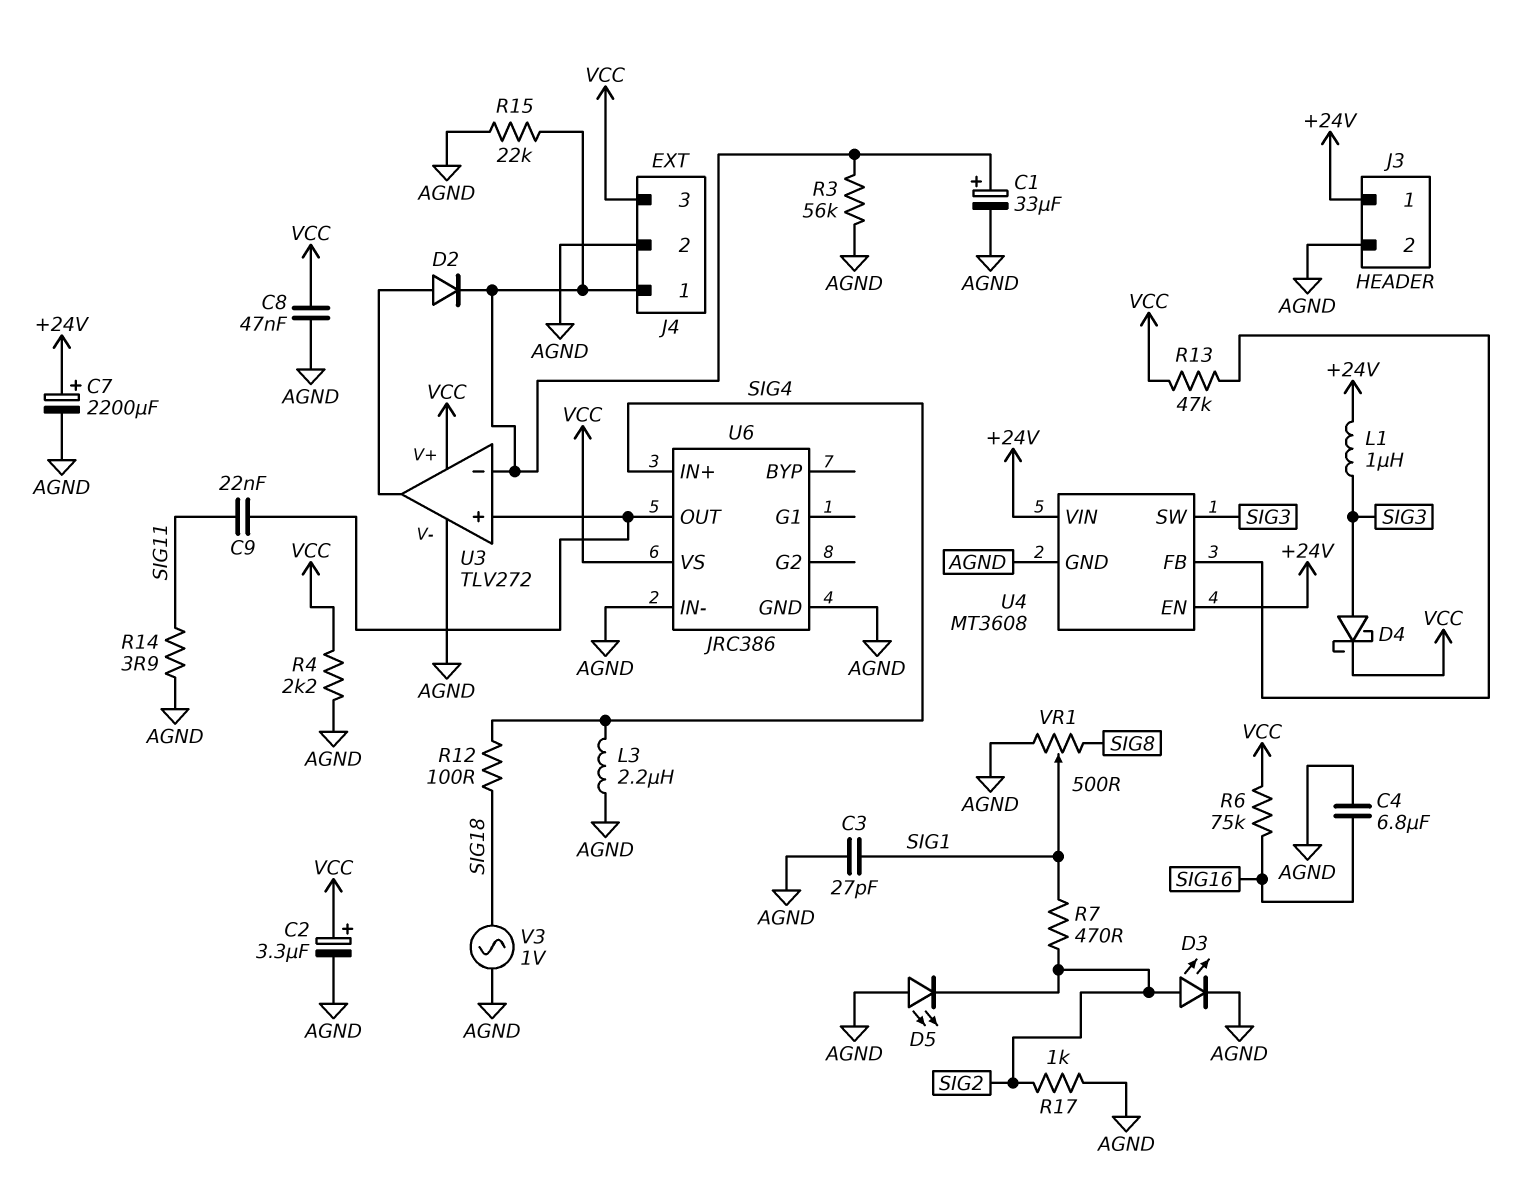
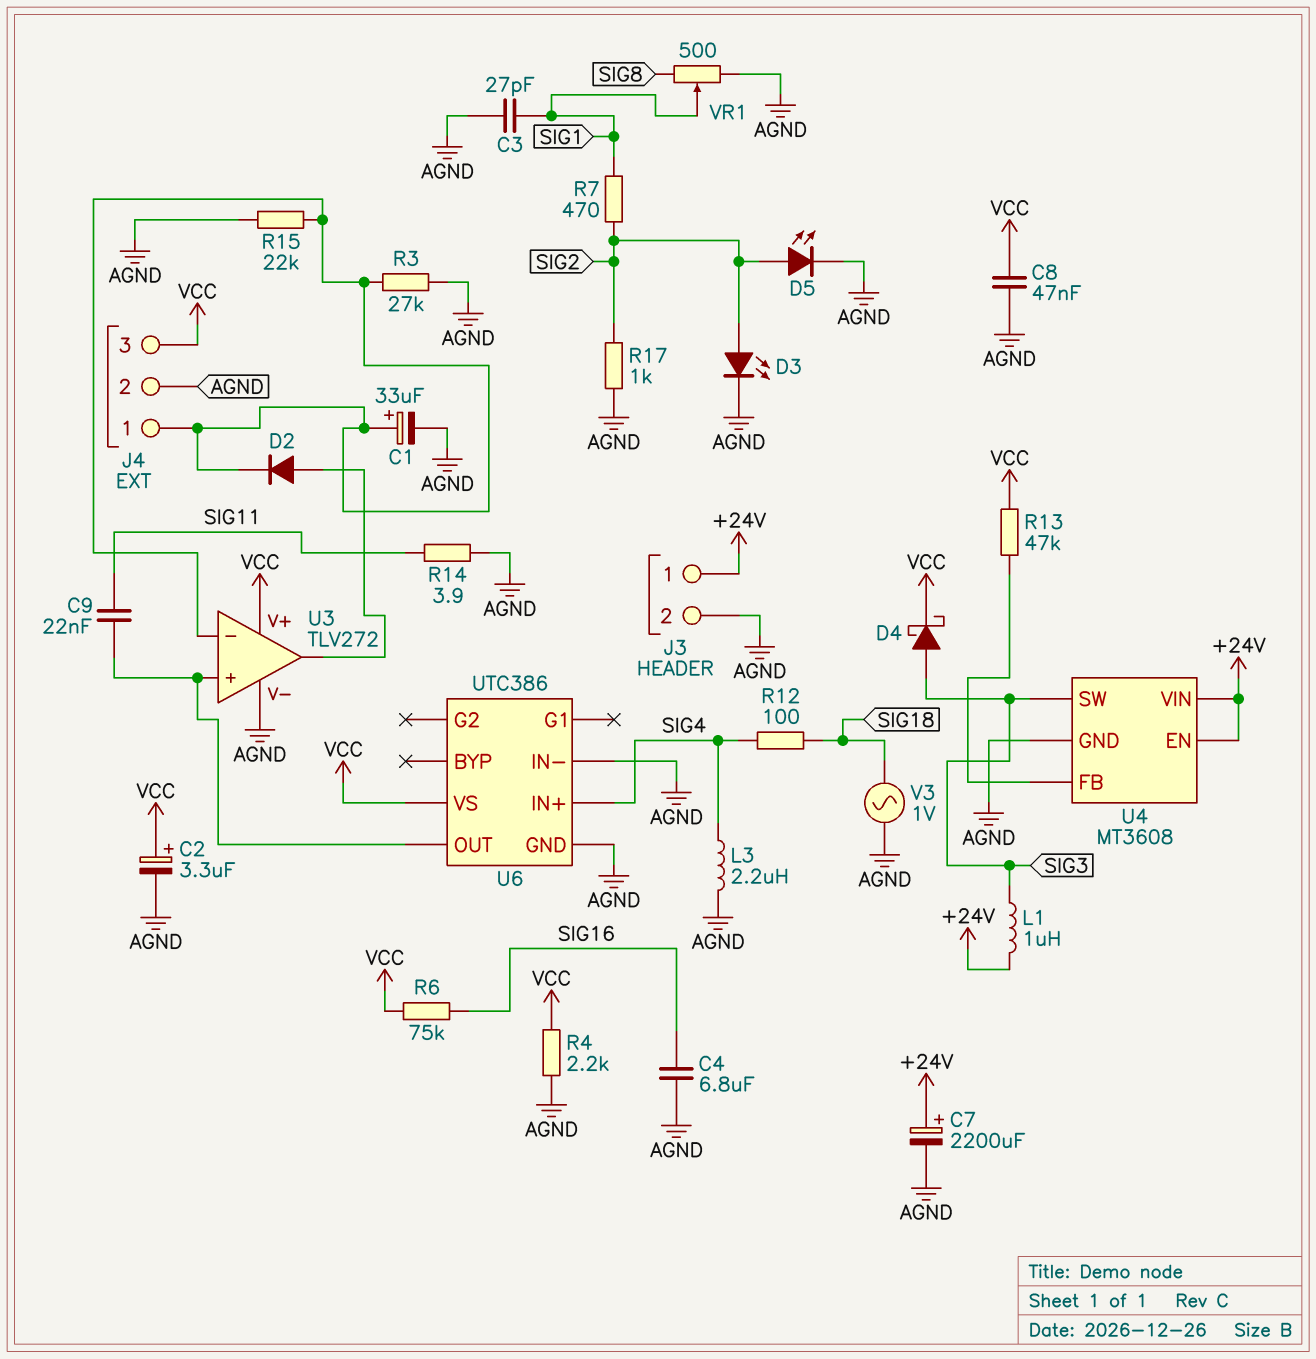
D5: LED (A AGND, K SIG2) -> LED (A SIG2, K AGND)
R3: 56k (AGND, J4/1) -> 27k (AGND, J4/1)
U6: JRC386 -> UTC386

